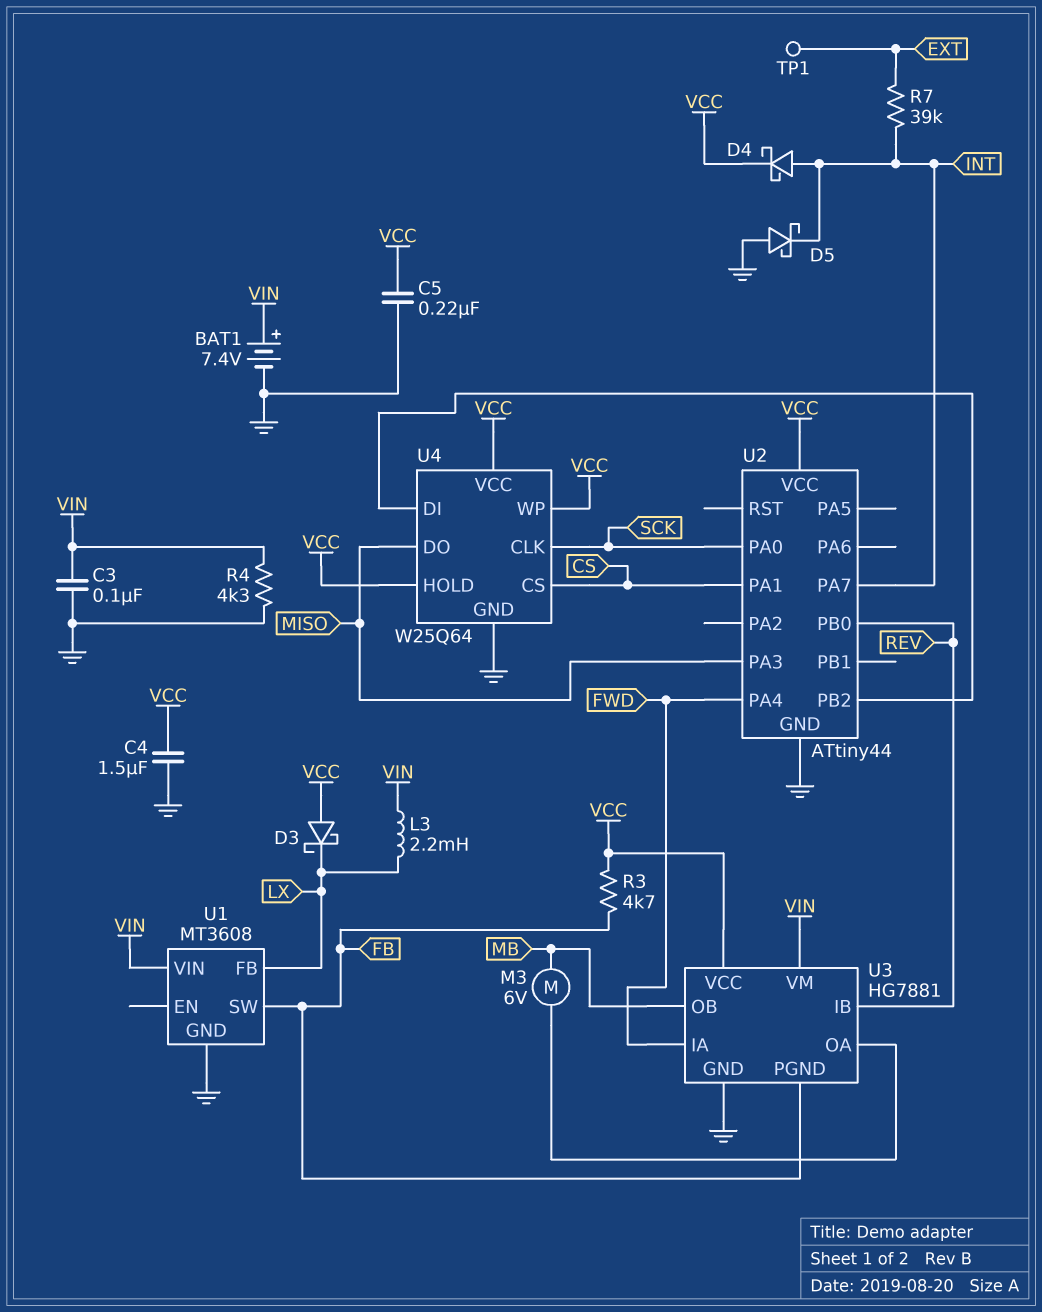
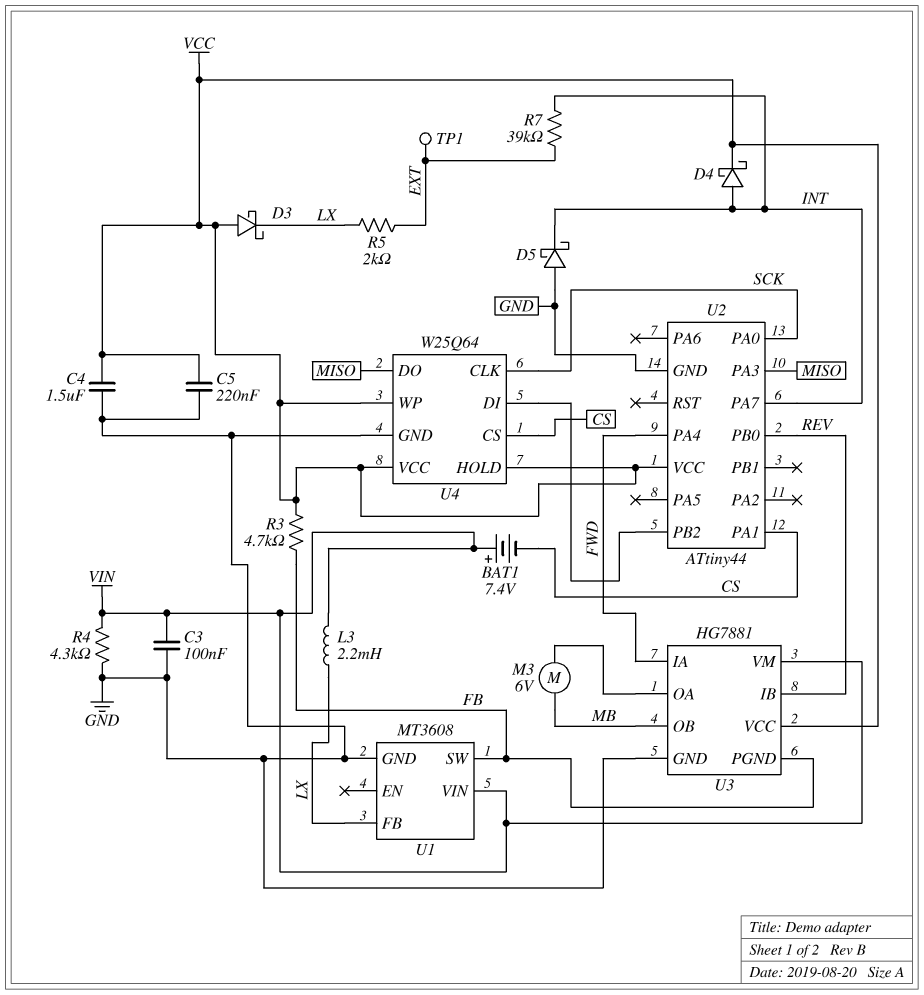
BAT1: 7.4V (plus VIN, minus GND) -> 7.4V (plus VIN, minus CS)
R5: none -> 2k (EXT, LX)

